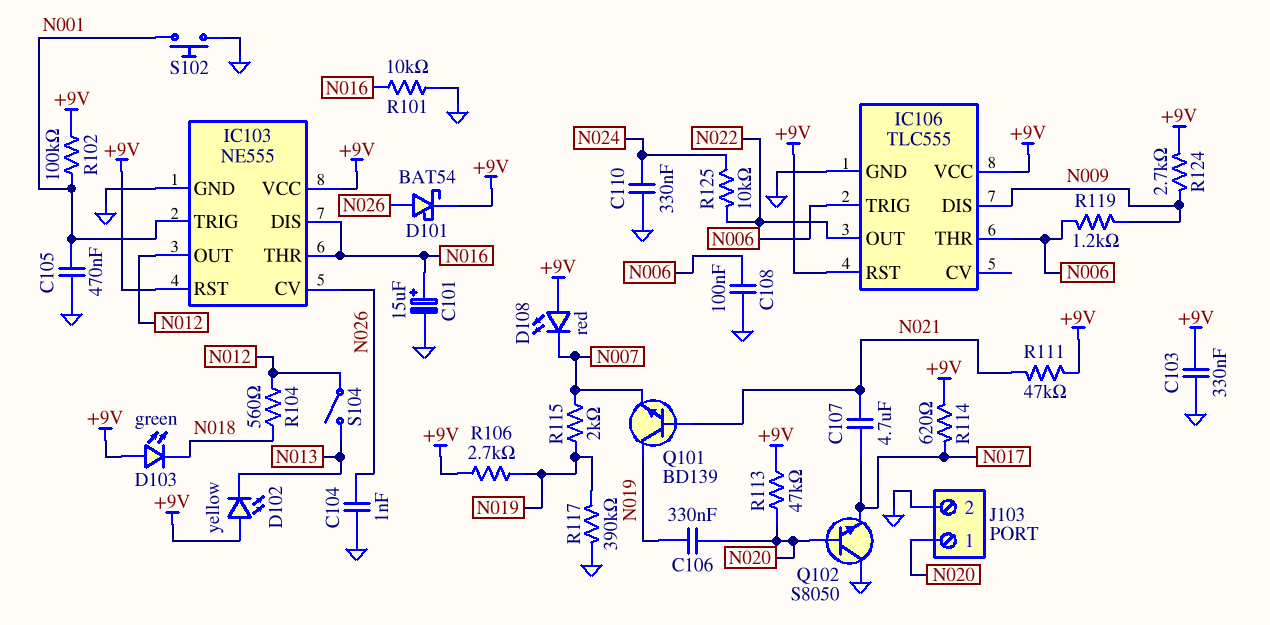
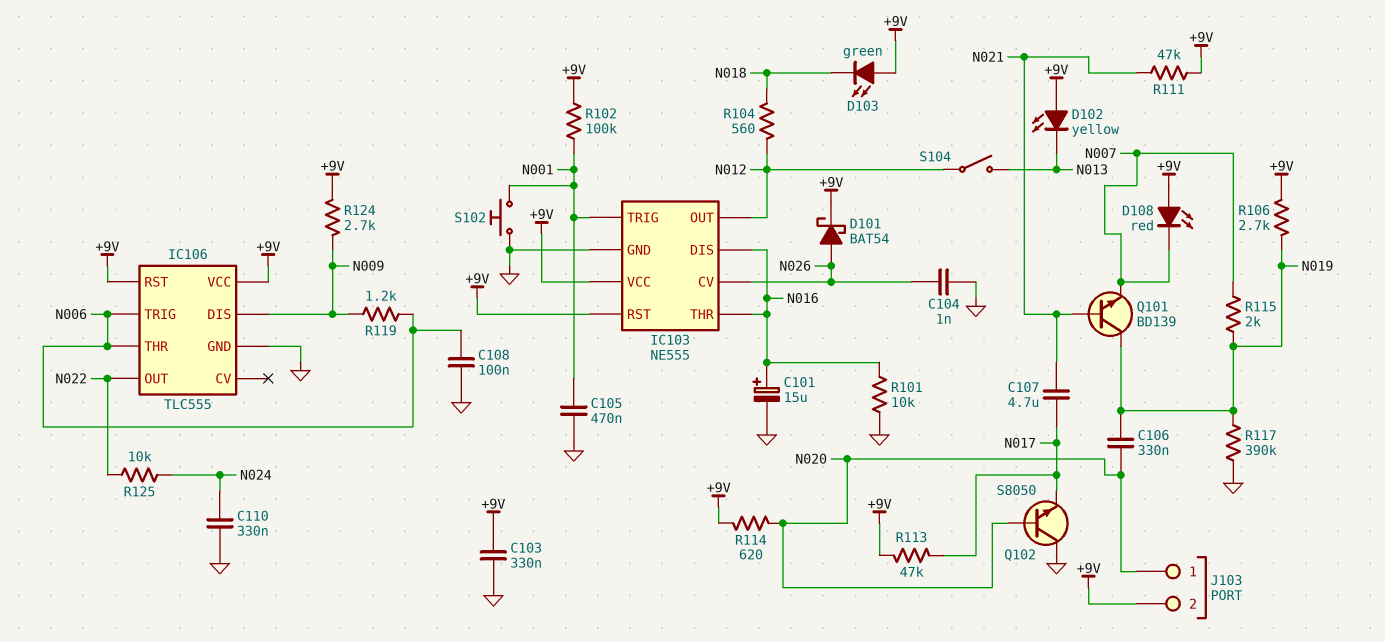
J103 pin 2: GND -> +9V
R113: 47k (+9V, N020) -> 47k (+9V, N017)
R114: 620 (+9V, N017) -> 620 (+9V, N020)

